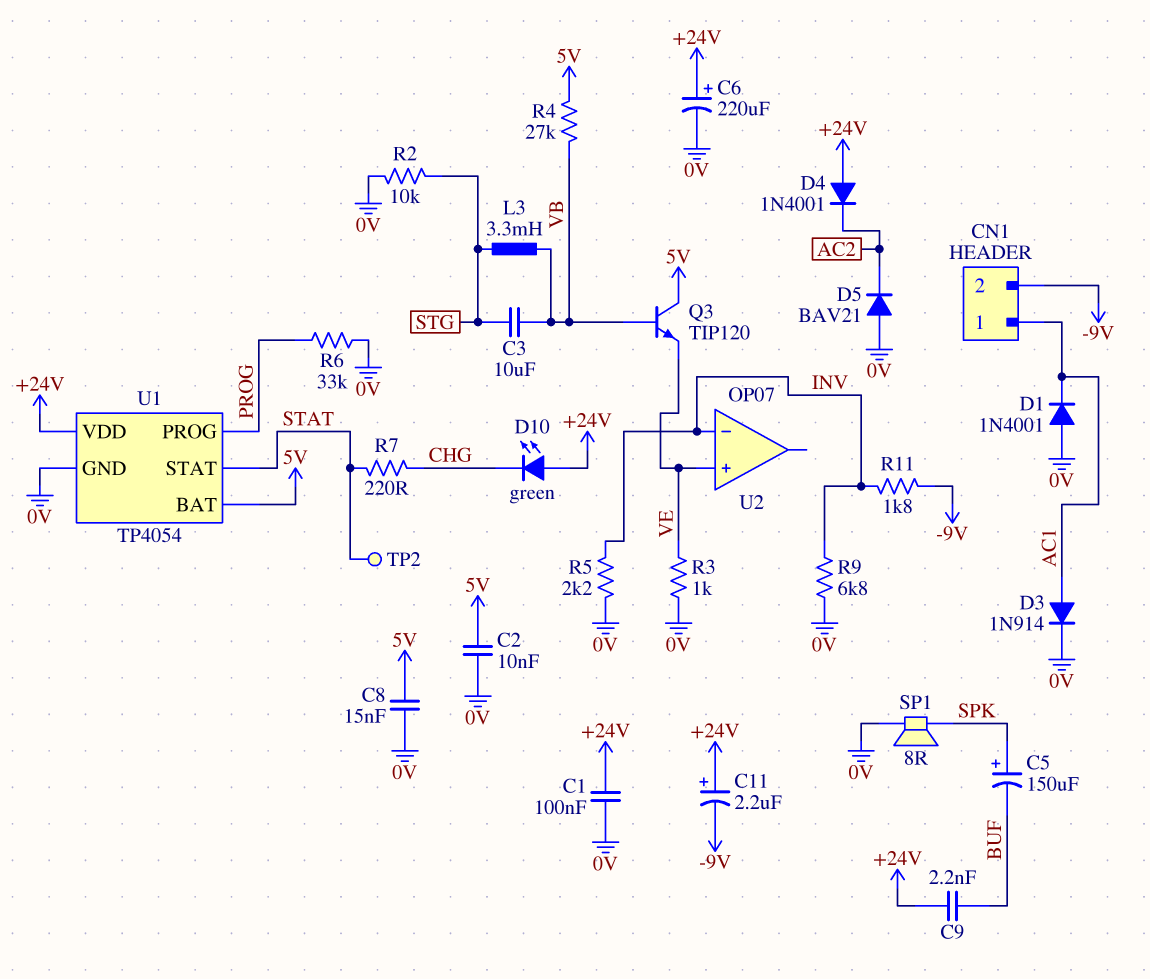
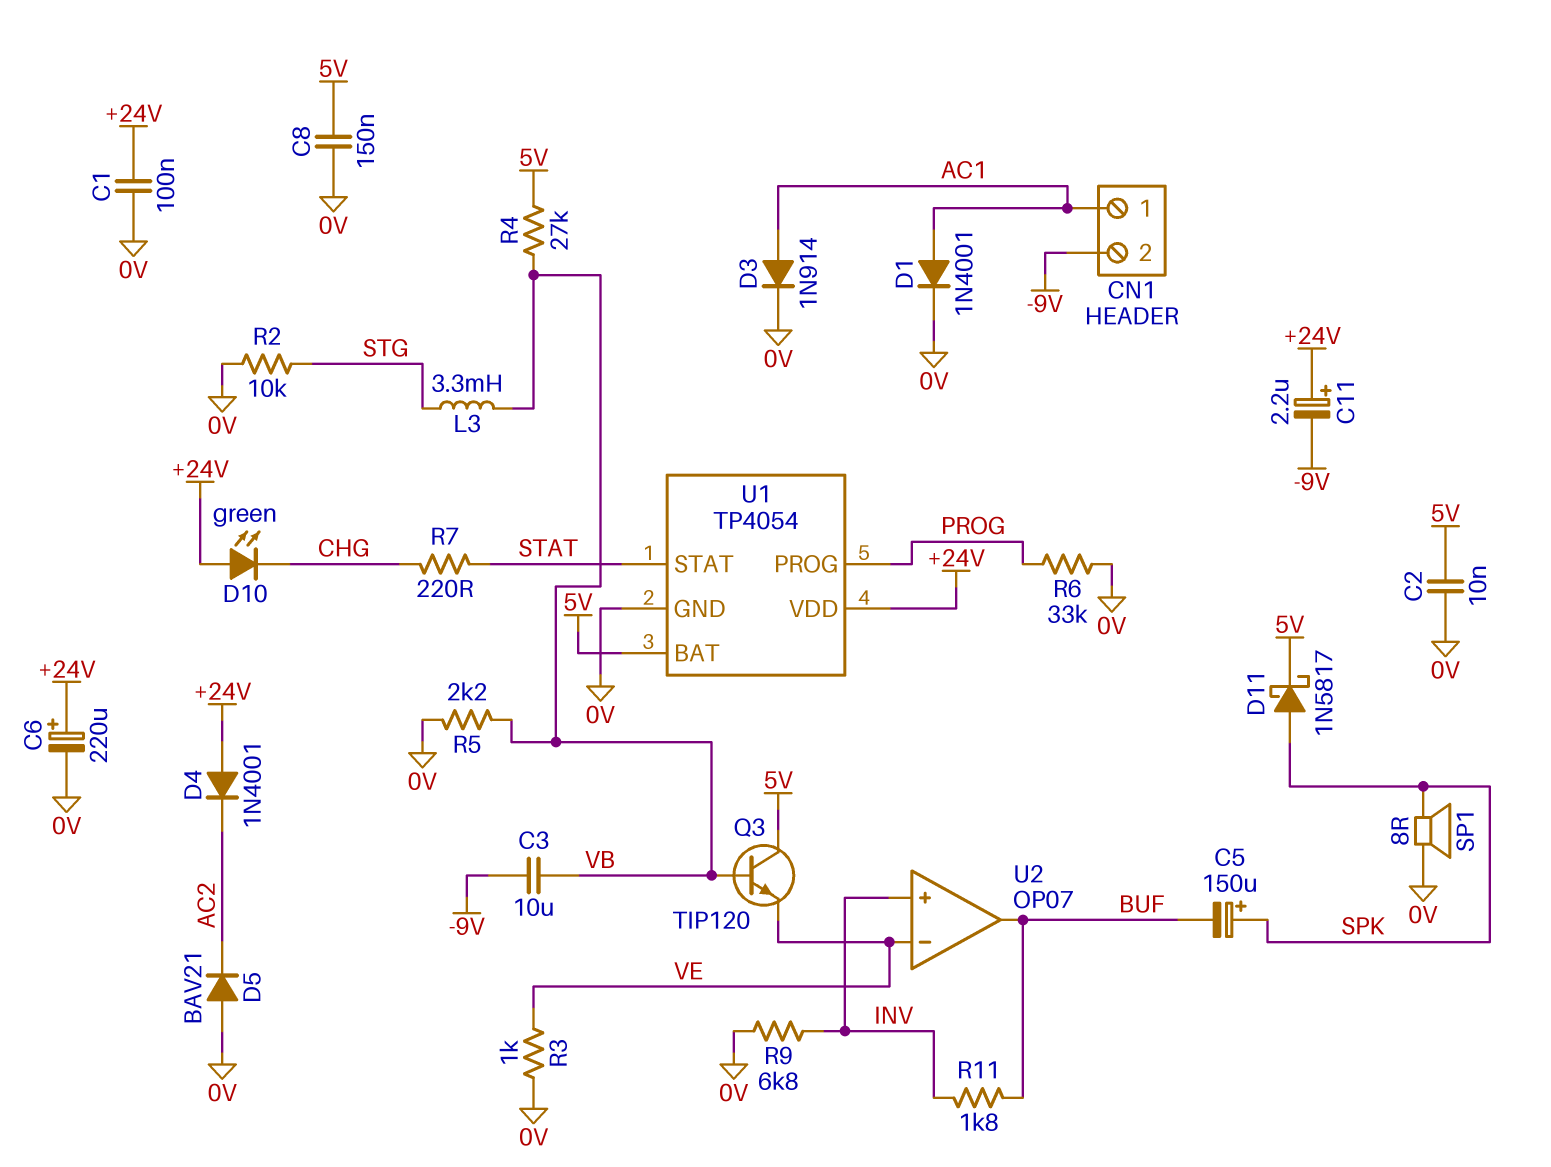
C3: 10uF (STG, VB) -> 10uF (-9V, VB)
C8: 15nF (0V, 5V) -> 150nF (0V, 5V)
C9: 2.2nF (+24V, BUF) -> none
D1: diode 1N4001 (A 0V, K AC1) -> diode 1N4001 (A AC1, K 0V)
D11: none -> schottky 1N5817 (A SPK, K 5V)
R5: 2.2k (0V, INV) -> 2.2k (0V, VB)
R11: 1.8k (-9V, INV) -> 1.8k (BUF, INV)
TP2: test point (STAT) -> none
U2 pin in+: VE -> INV
U2 pin in-: INV -> VE
U2 pin out: none -> BUF

